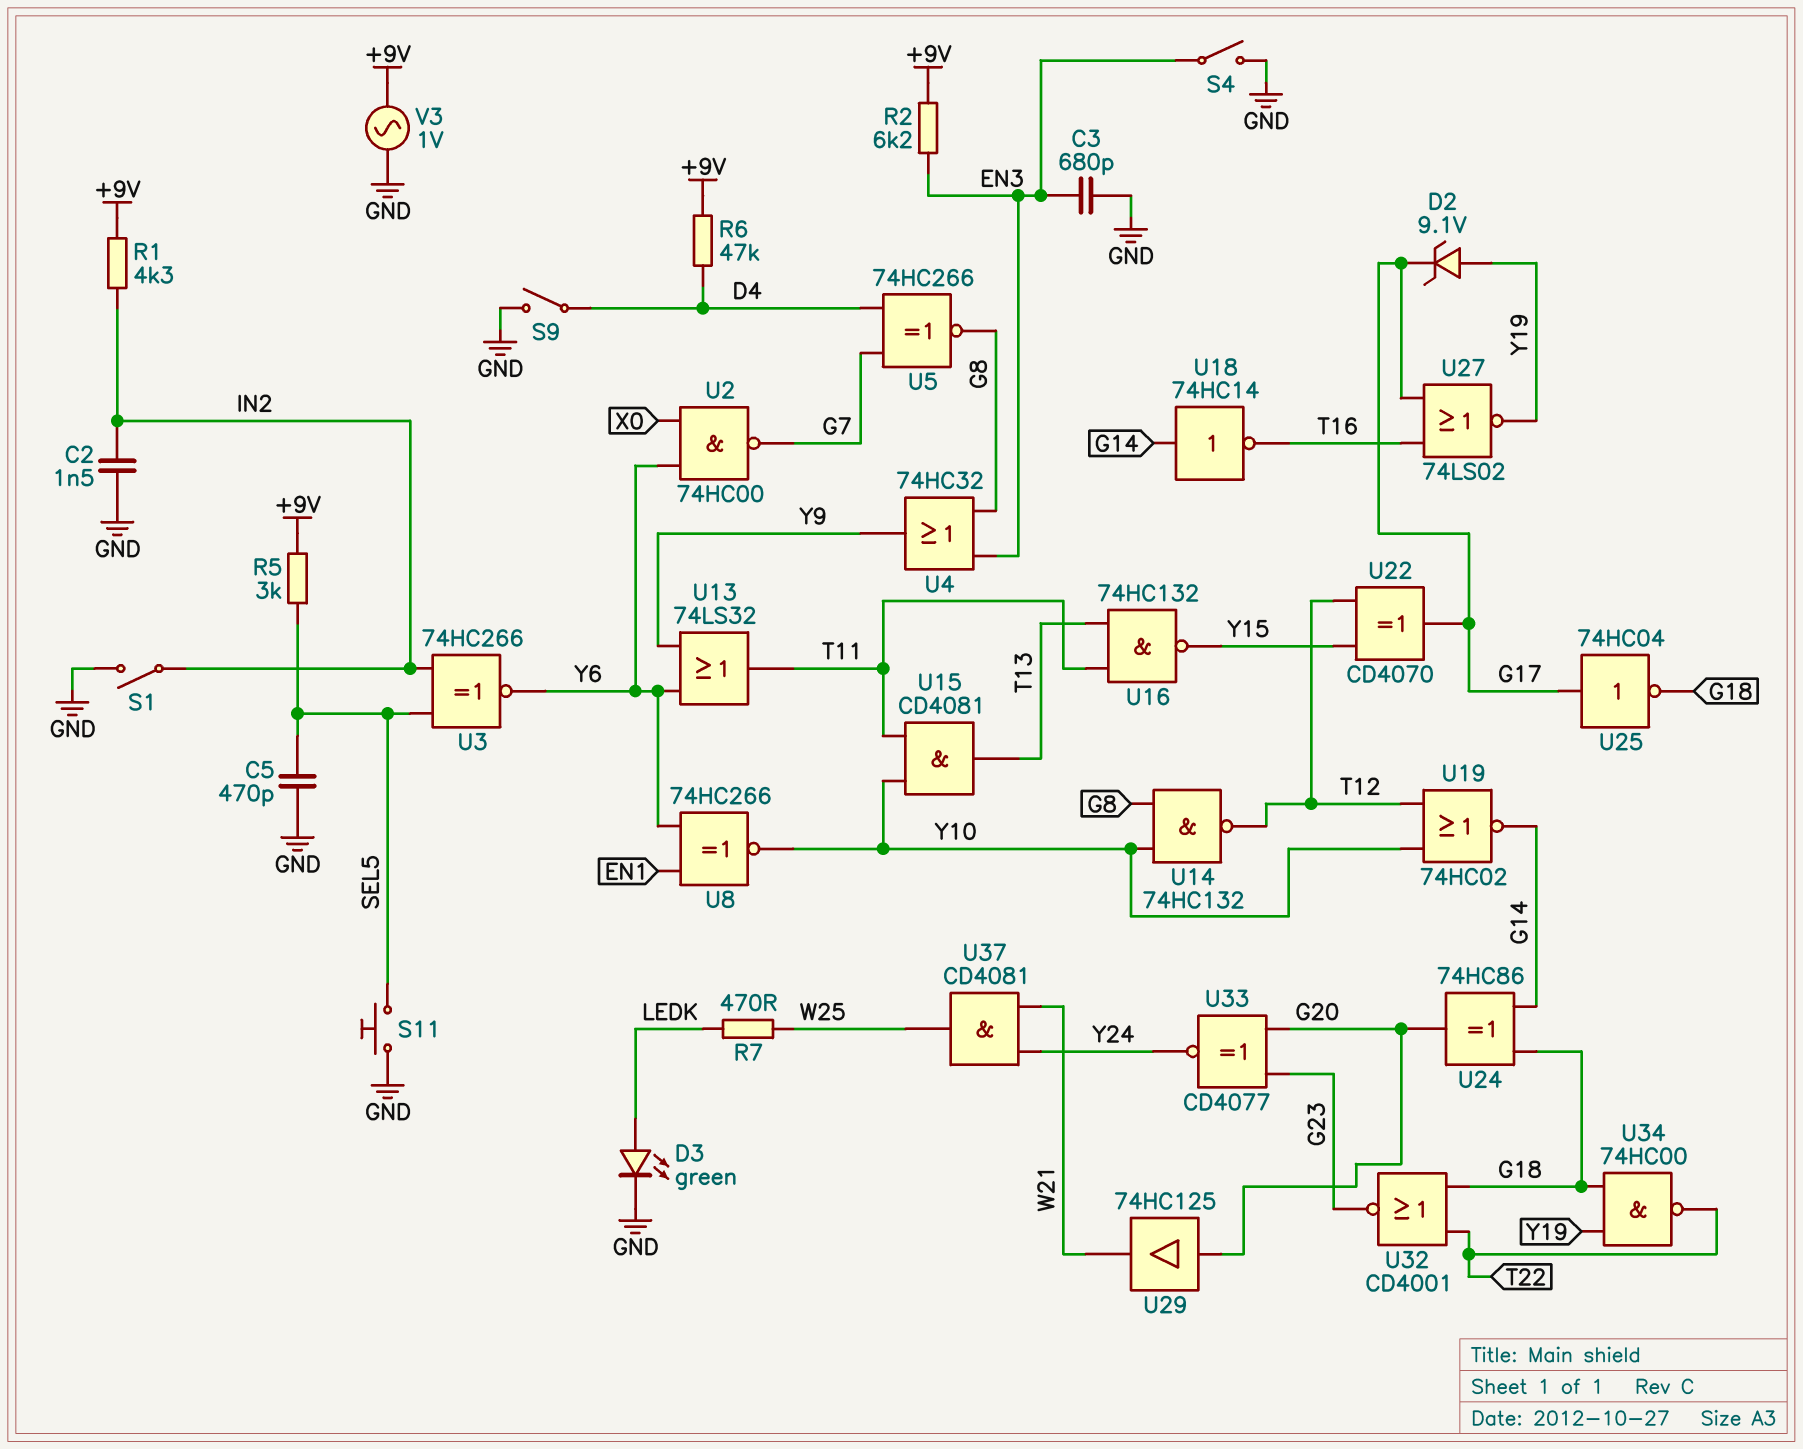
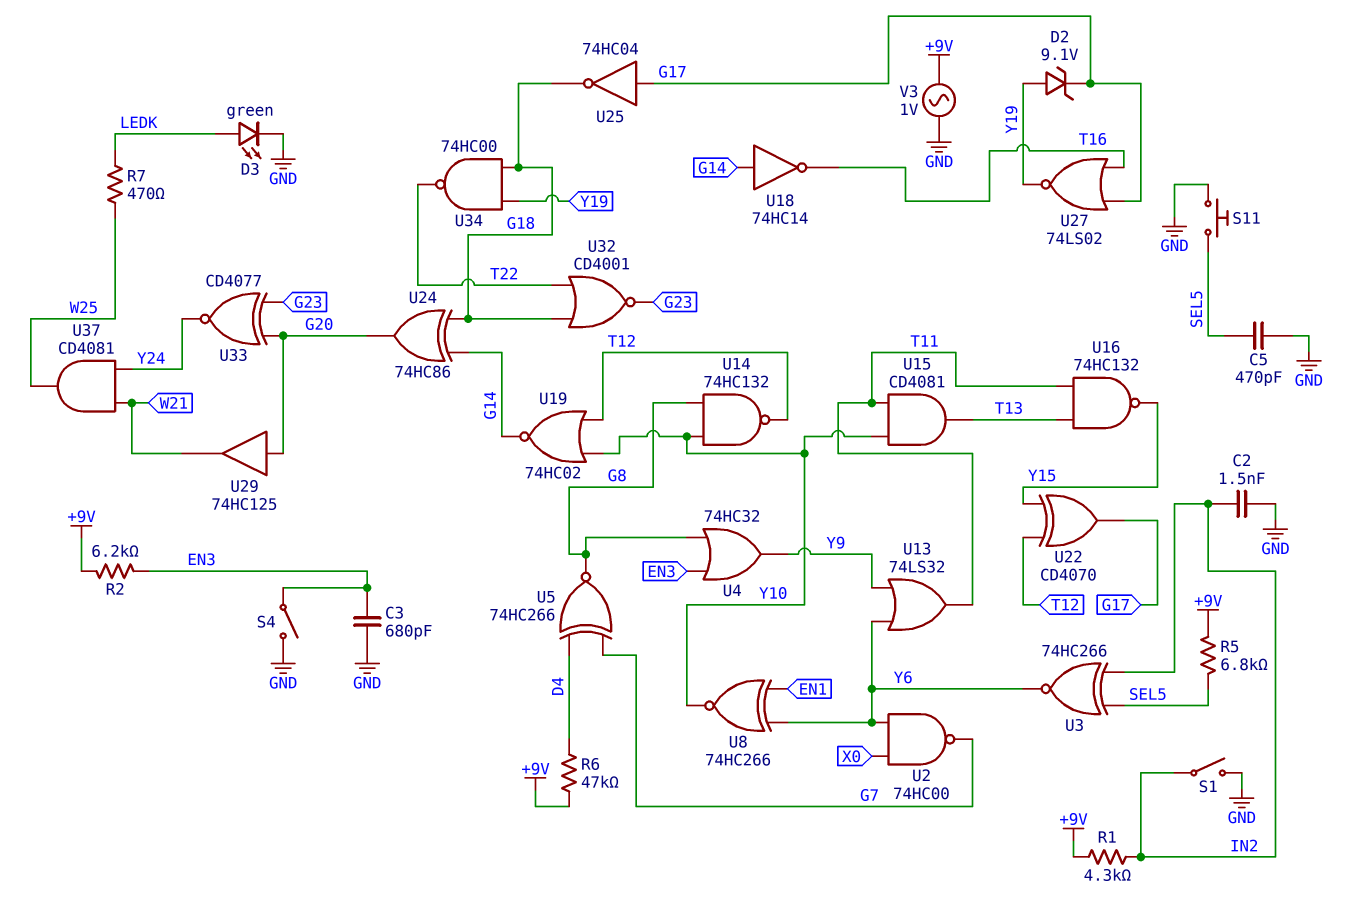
R5: 3k (+9V, SEL5) -> 6.8k (+9V, SEL5)
S9: switch (D4, GND) -> none

